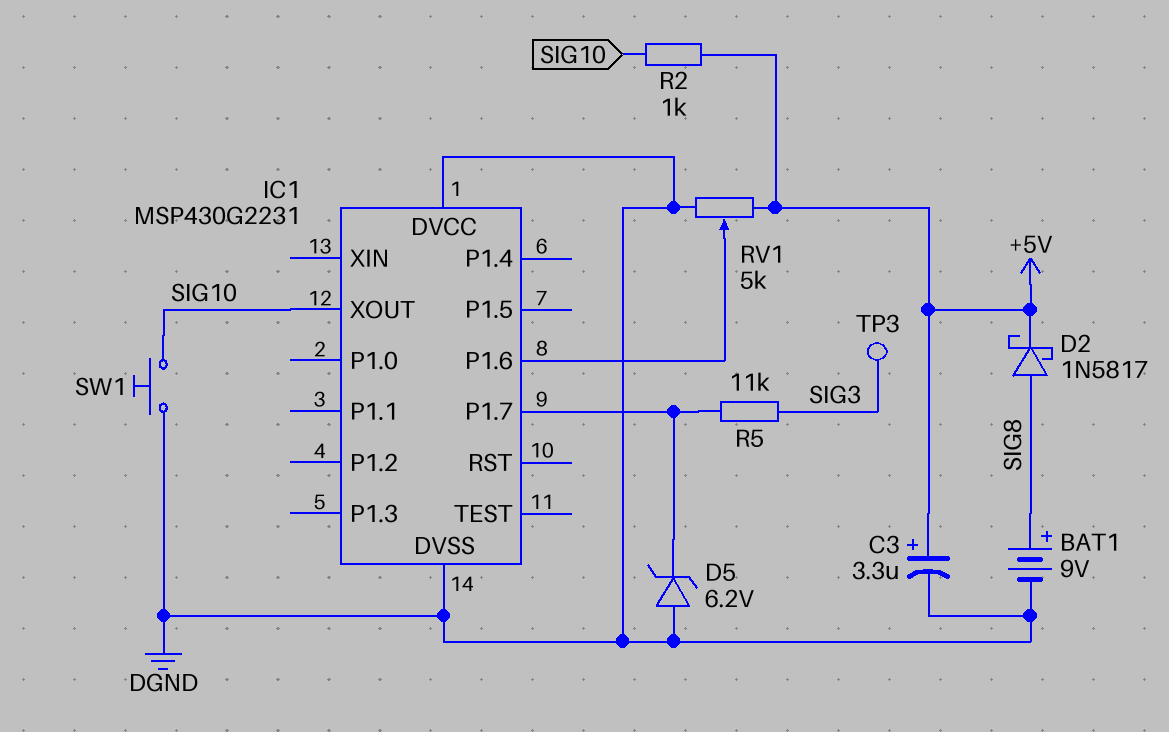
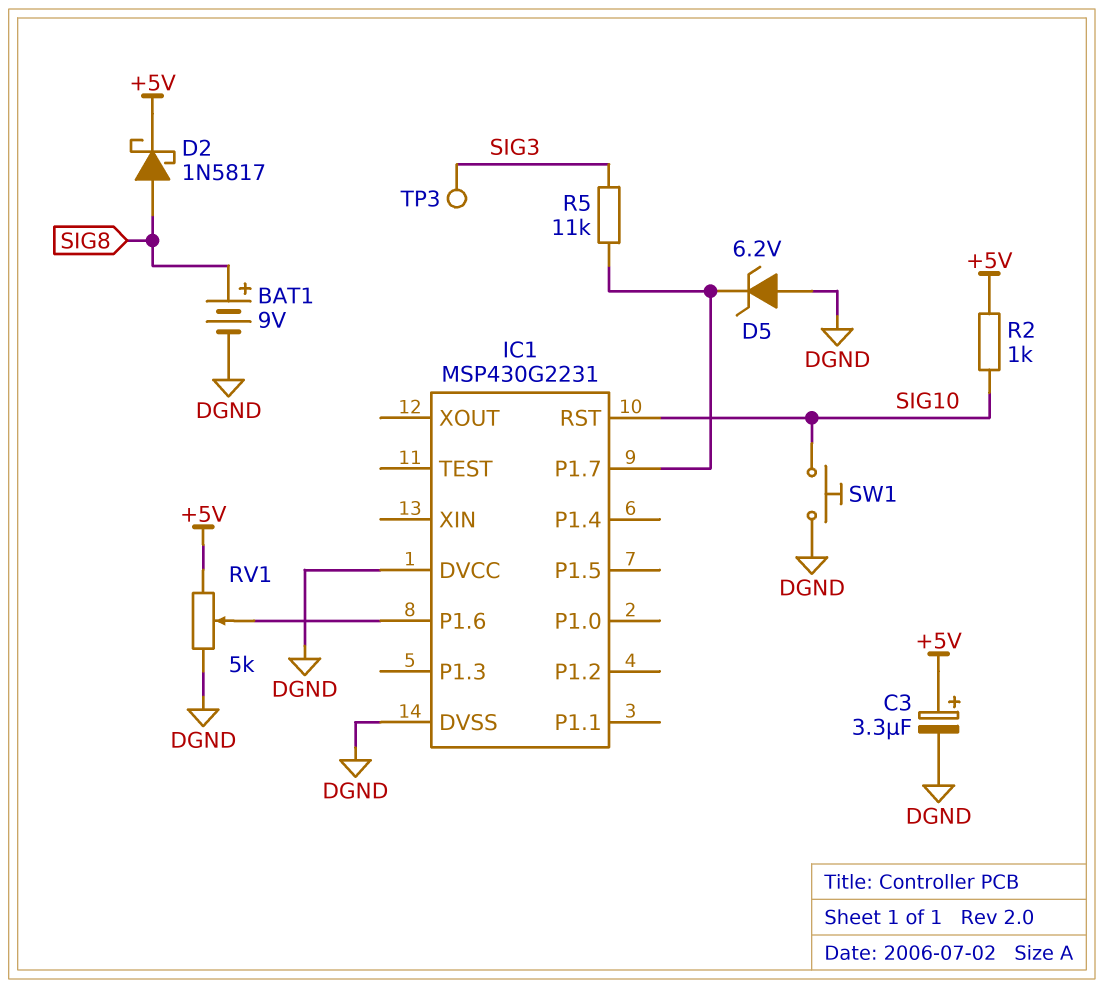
IC1 pin RST: none -> SIG10
IC1 pin XOUT: SIG10 -> none

